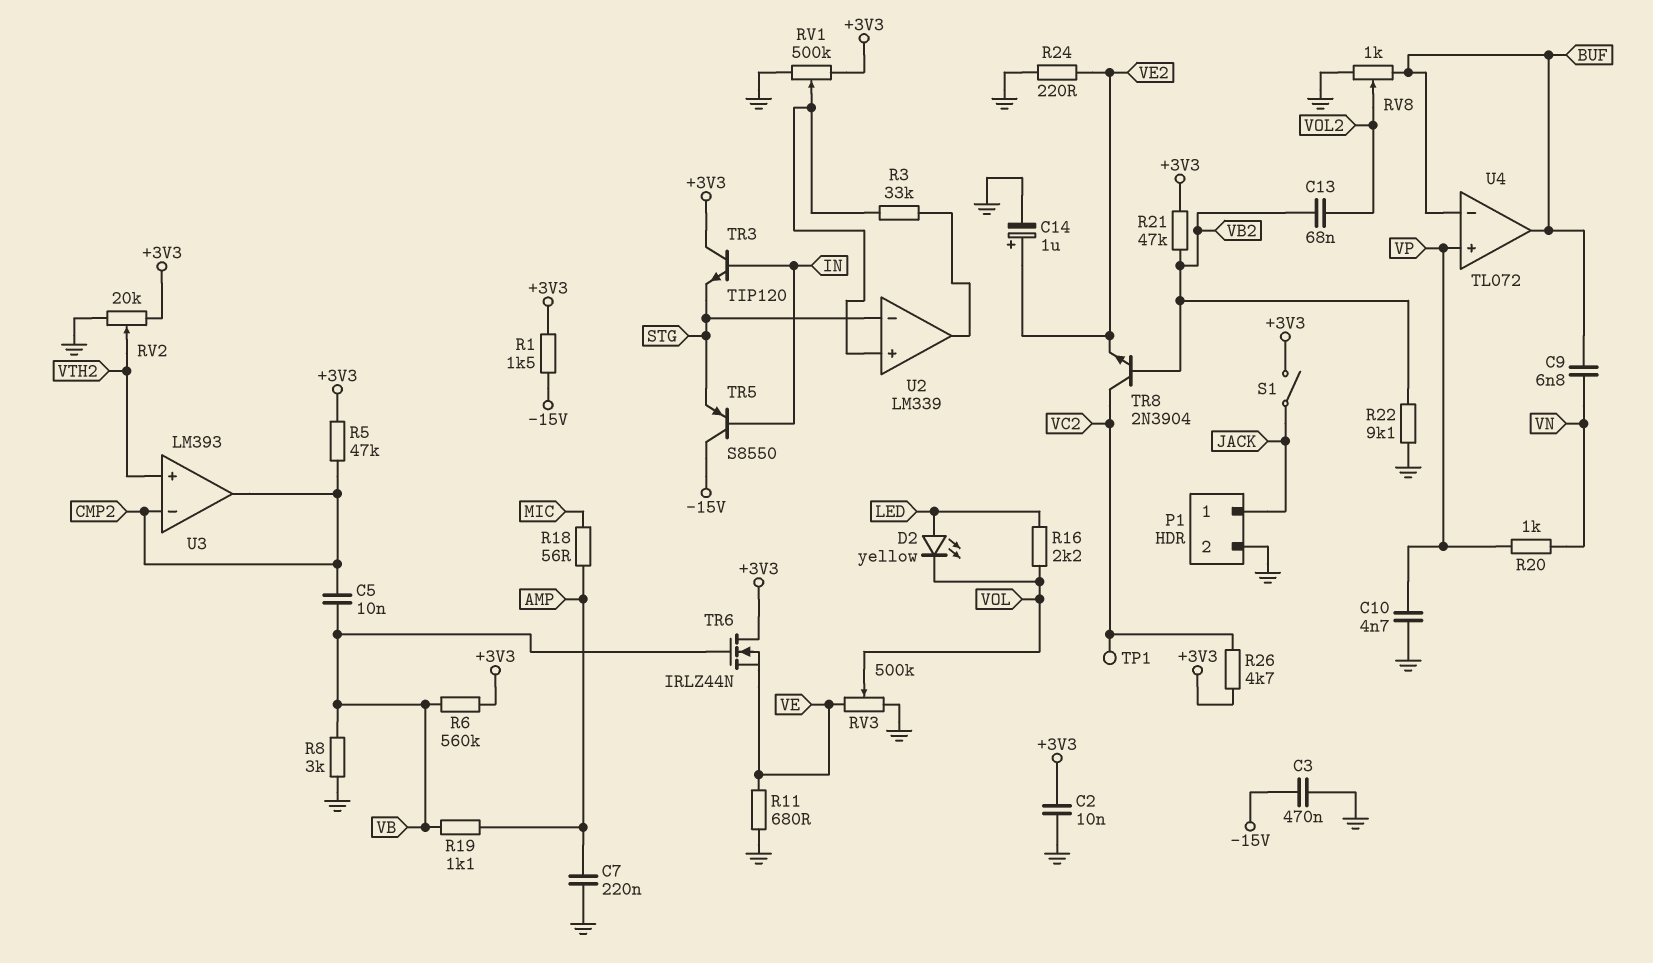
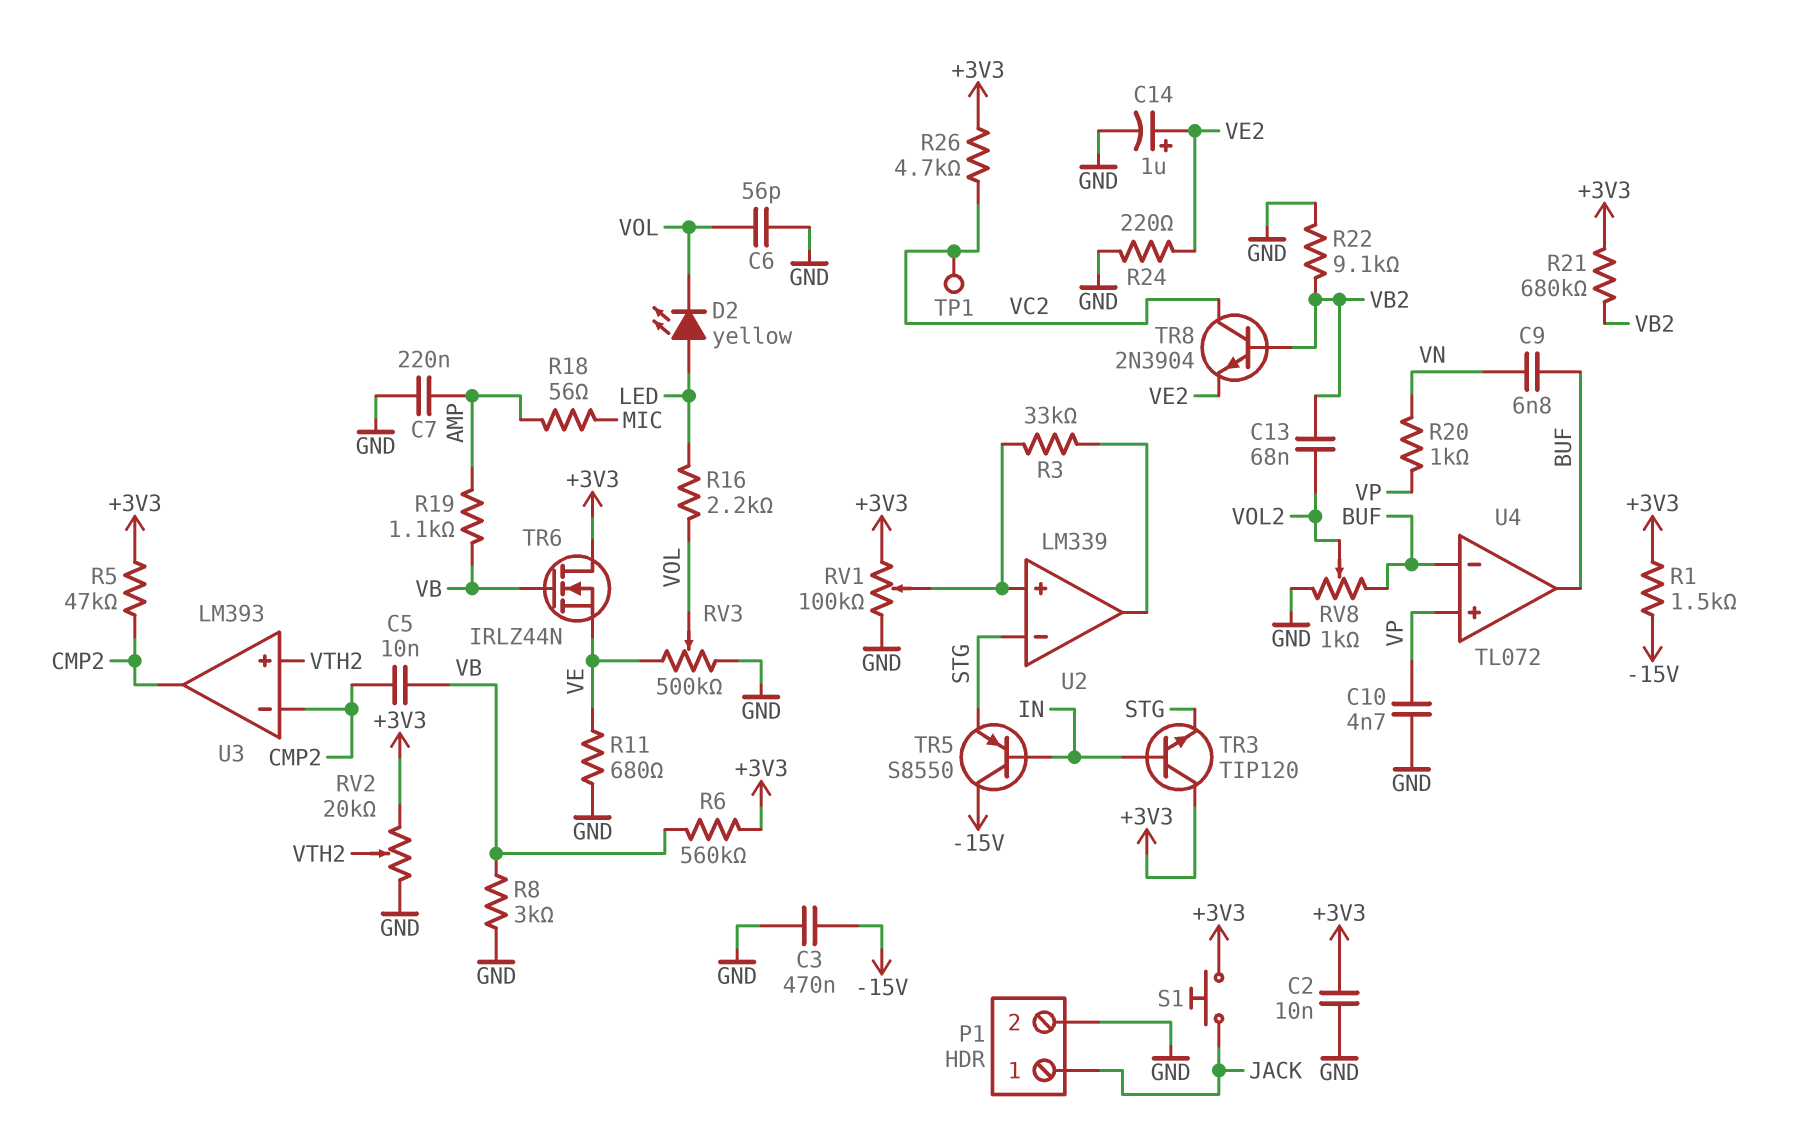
C6: none -> 56pF (GND, VOL)
R21: 47k (+3V3, VB2) -> 680k (+3V3, VB2)
RV1: 500k (+3V3, GND, wiper U2/in+) -> 100k (+3V3, GND, wiper U2/in+)
S1: switch (+3V3, JACK) -> button (+3V3, JACK)

